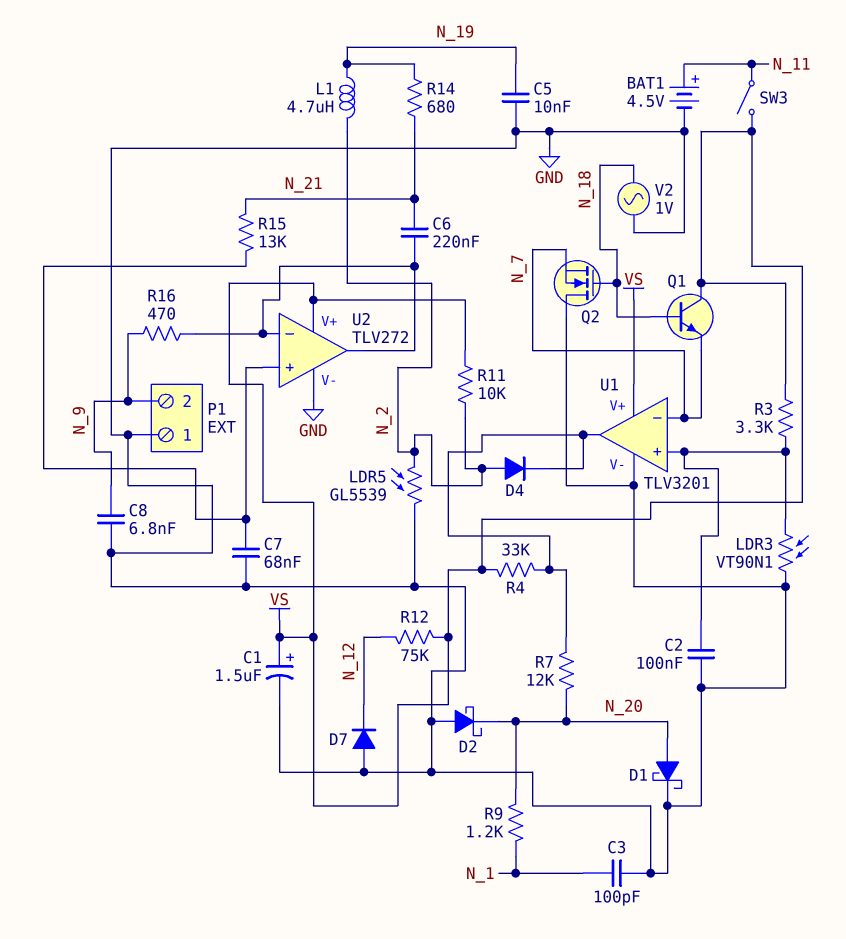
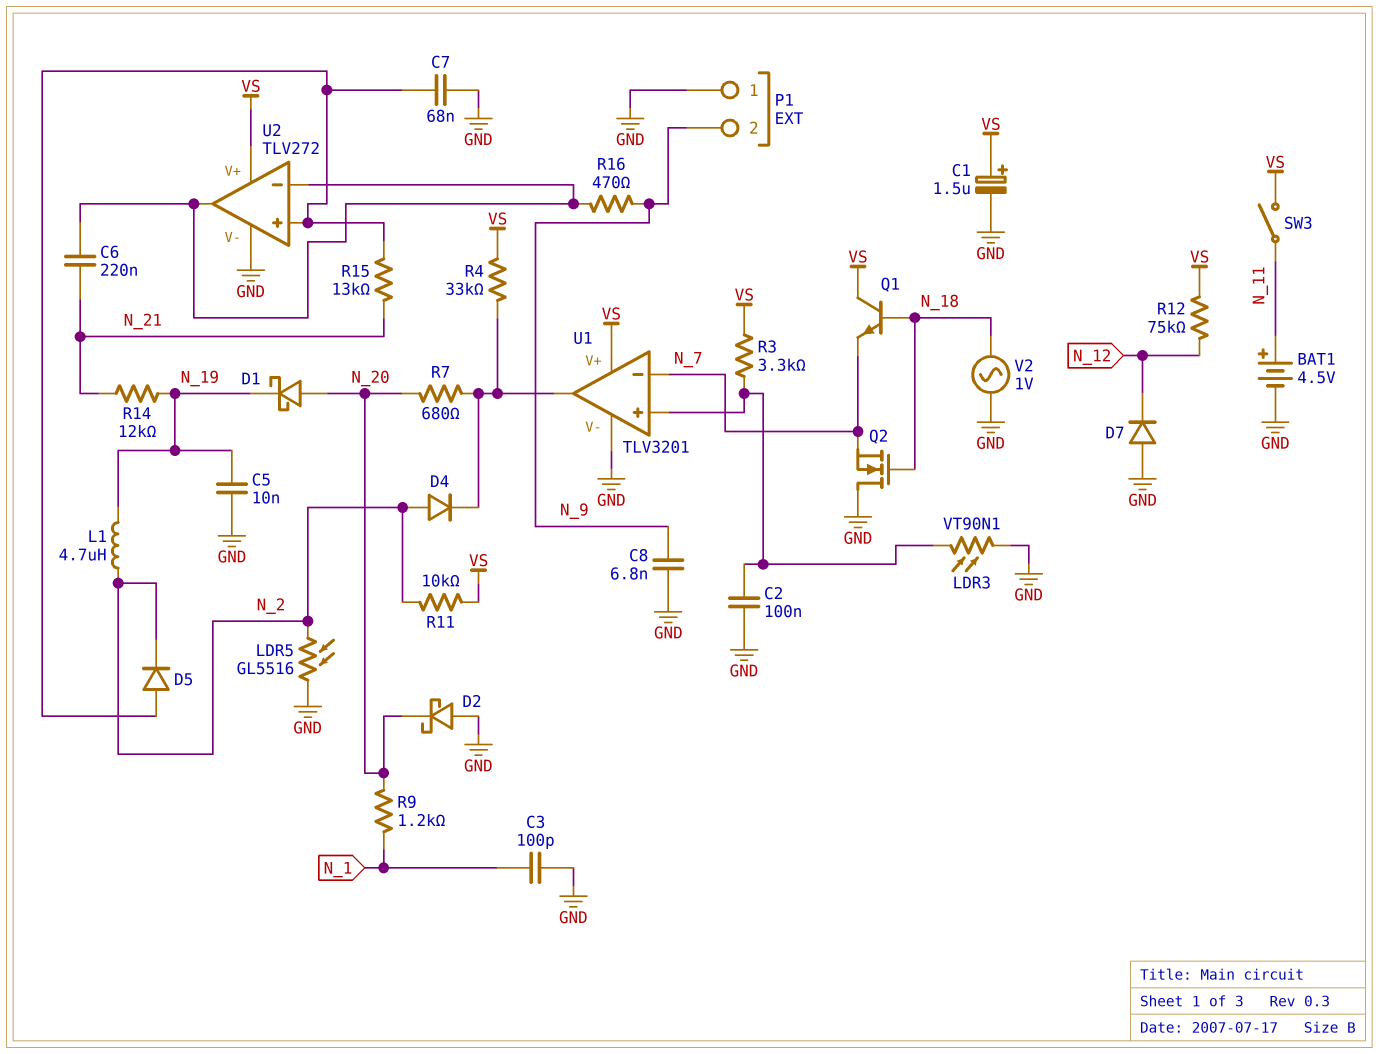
D1: schottky (A N_20, K GND) -> schottky (A N_20, K N_19)
D5: none -> diode (A U2/in+, K N_2)
LDR5: GL5539 (GND, N_2) -> GL5516 (GND, N_2)
R7: 12k (N_20, U1/out) -> 680 (N_20, U1/out)
R14: 680 (N_19, N_21) -> 12k (N_19, N_21)

